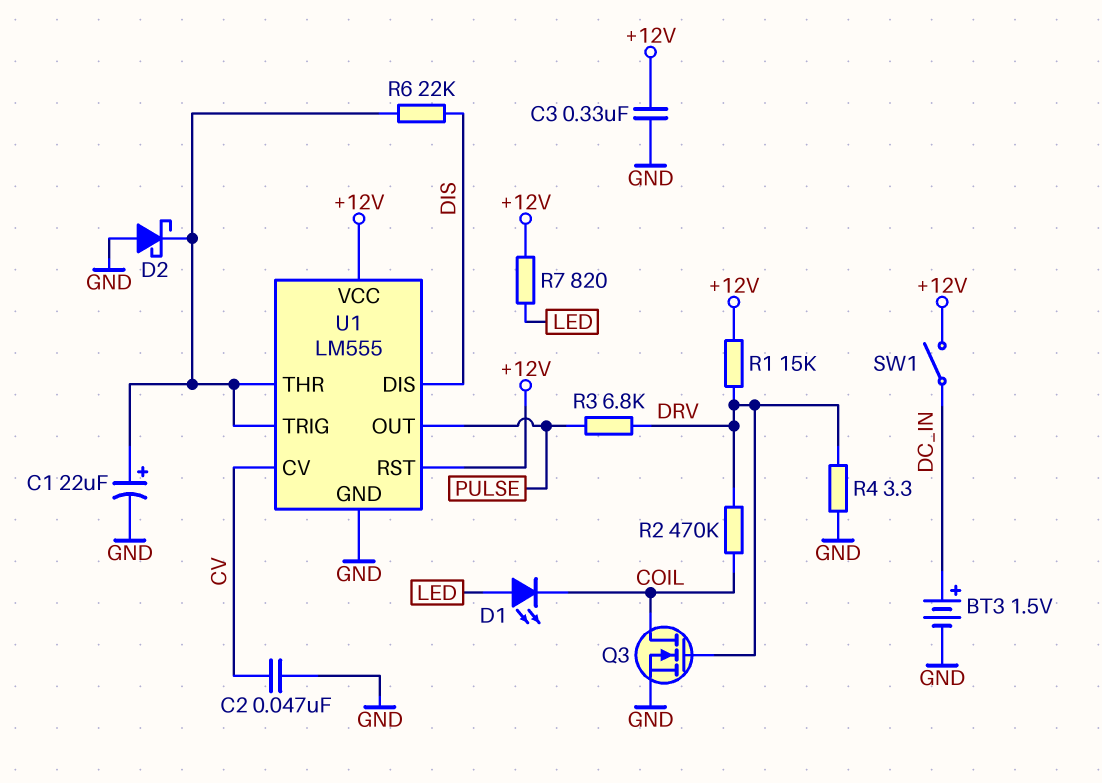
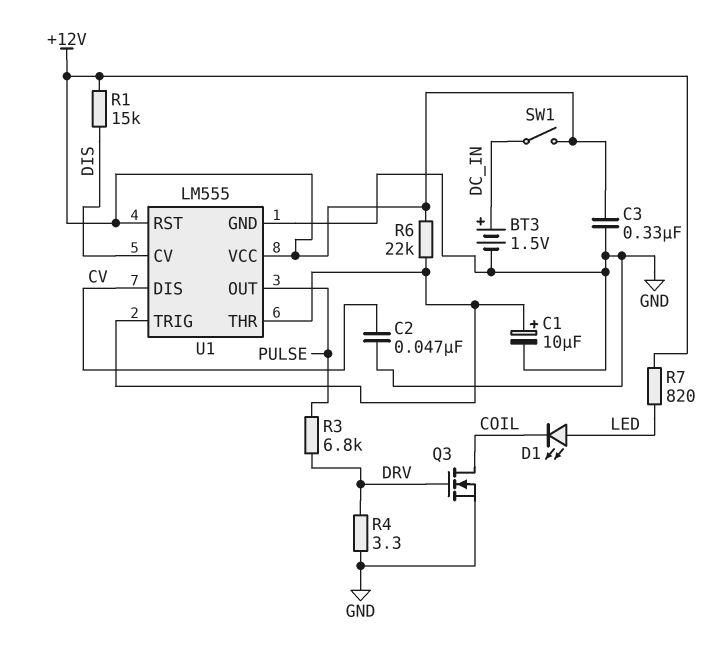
C1: 22uF (plus U1/THR, minus GND) -> 10uF (plus U1/THR, minus GND)
D2: schottky (A GND, K U1/THR) -> none
R1: 15k (+12V, DRV) -> 15k (+12V, DIS)
R2: 470k (COIL, DRV) -> none
R6: 22k (DIS, U1/THR) -> 22k (+12V, U1/THR)
U1 pin CV: CV -> DIS
U1 pin DIS: DIS -> CV

